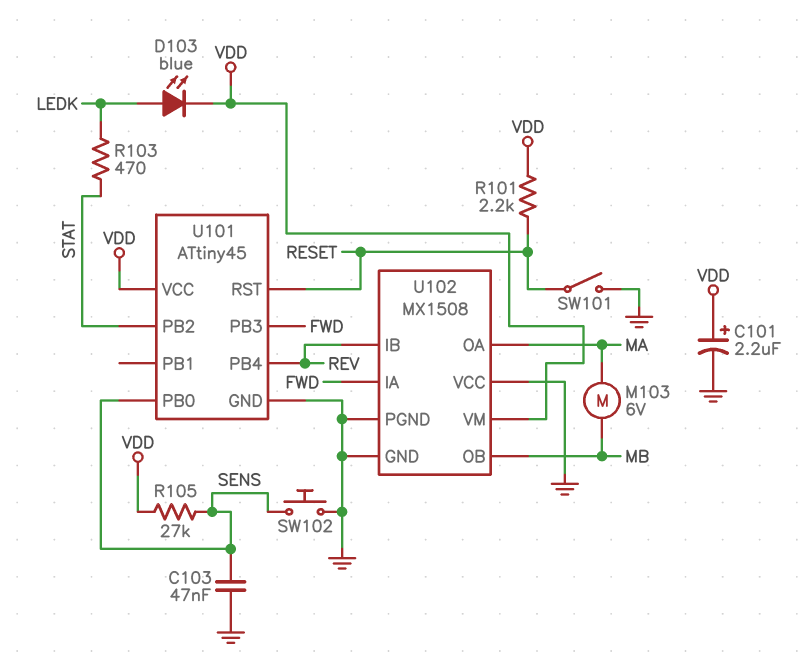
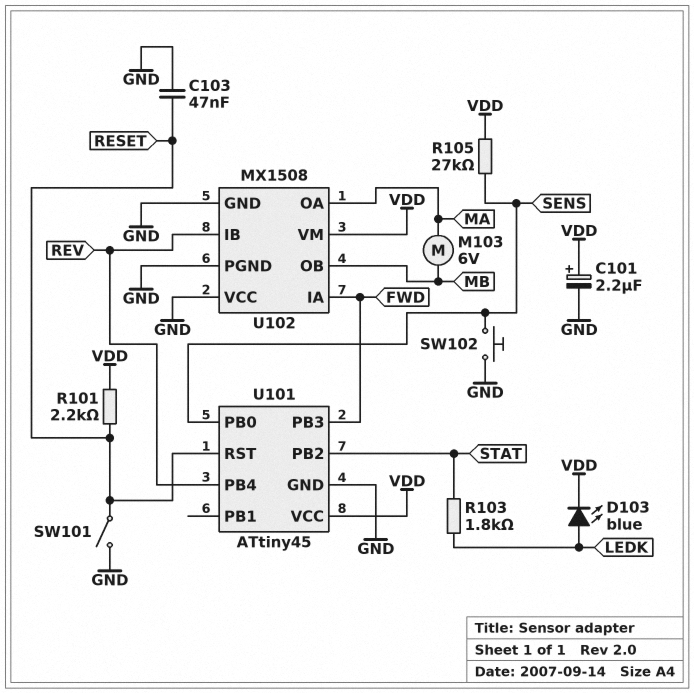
C103: 47nF (GND, SENS) -> 47nF (GND, RESET)
R103: 470 (LEDK, STAT) -> 1.8k (LEDK, STAT)

